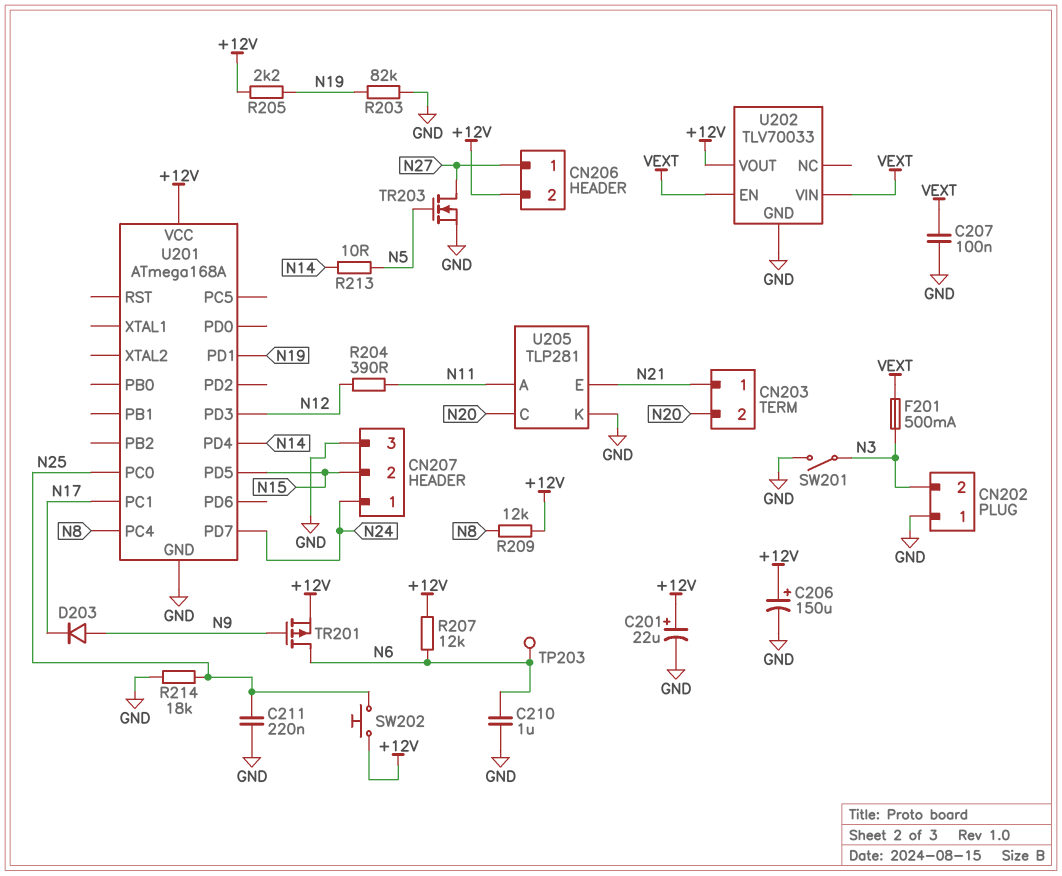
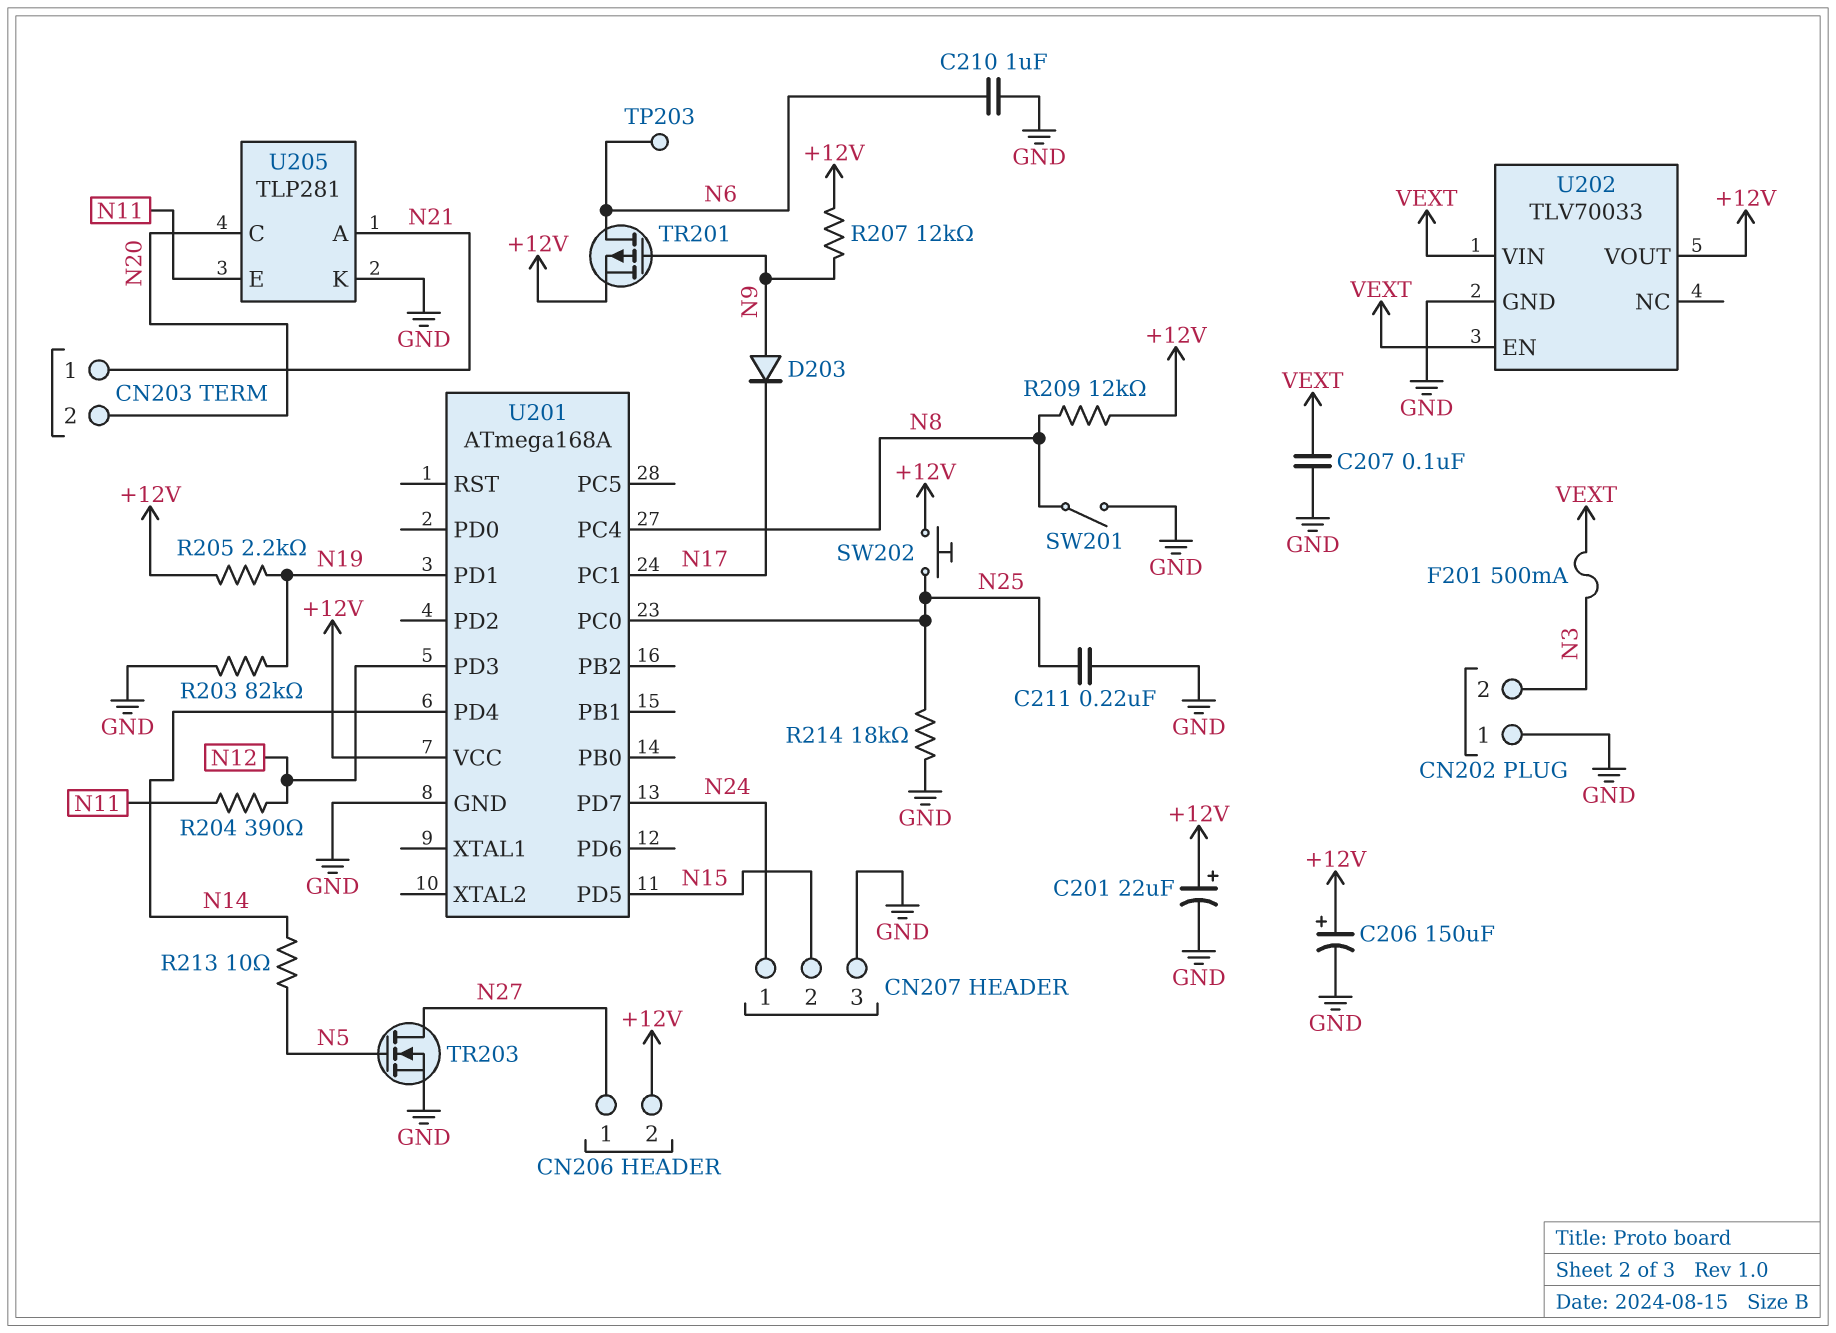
R207: 12k (+12V, N6) -> 12k (+12V, N9)
SW201: switch (GND, N3) -> switch (GND, N8)
U205 pin A: N11 -> N21
U205 pin E: N21 -> N11

